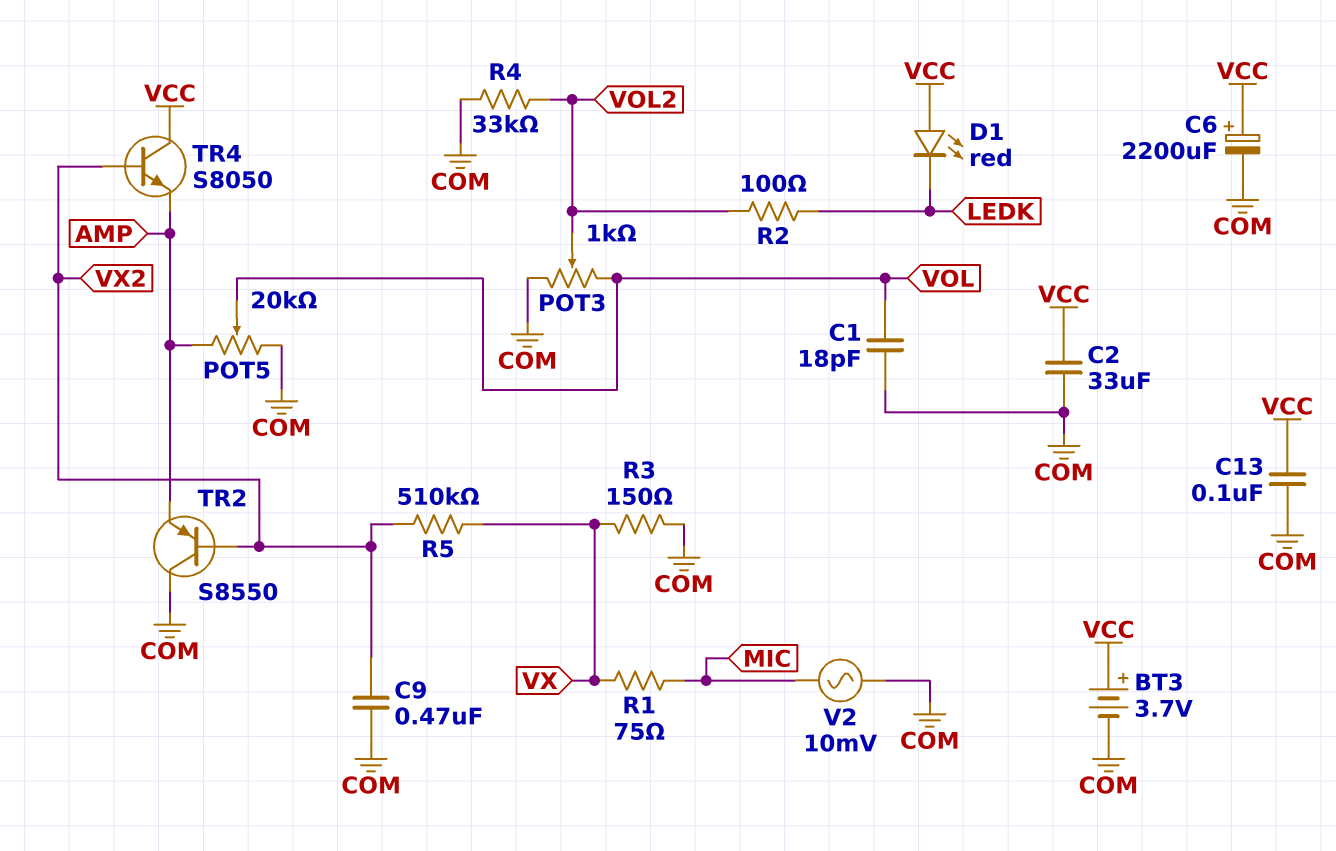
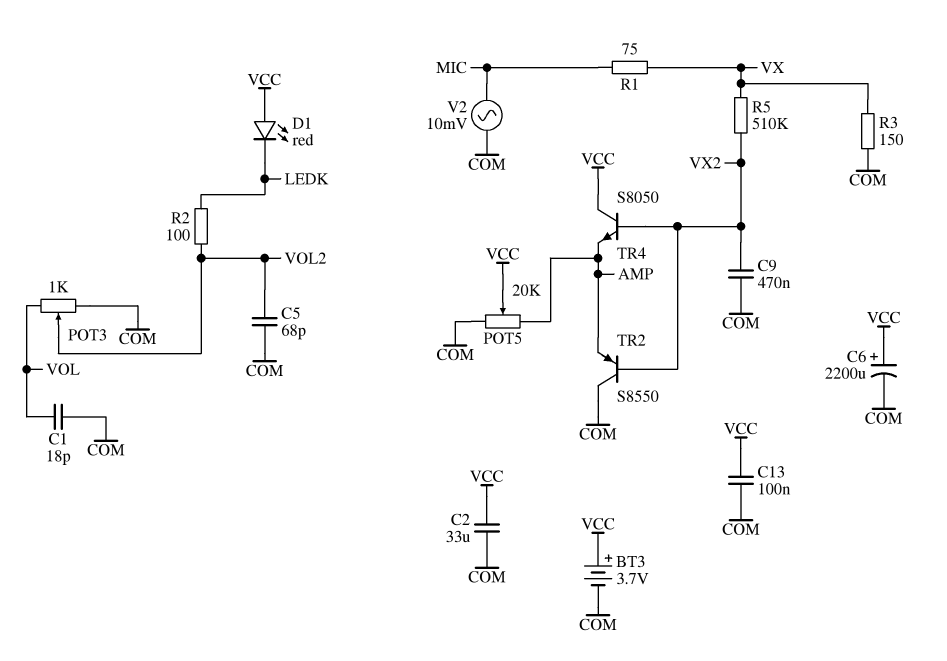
C5: none -> 68pF (COM, VOL2)
POT5: 20k (AMP, COM, wiper VOL) -> 20k (AMP, COM, wiper VCC)
R4: 33k (COM, VOL2) -> none

